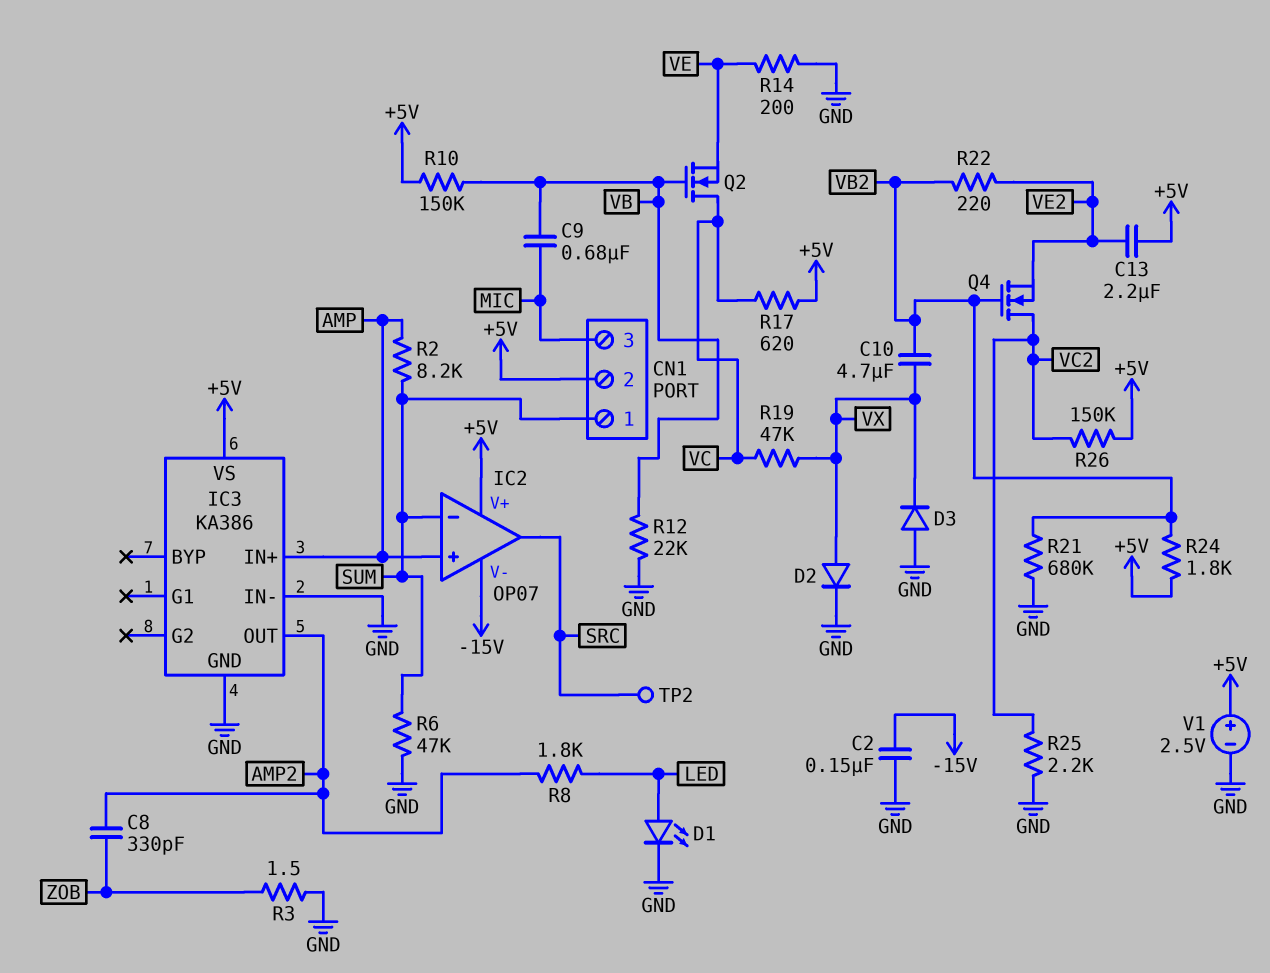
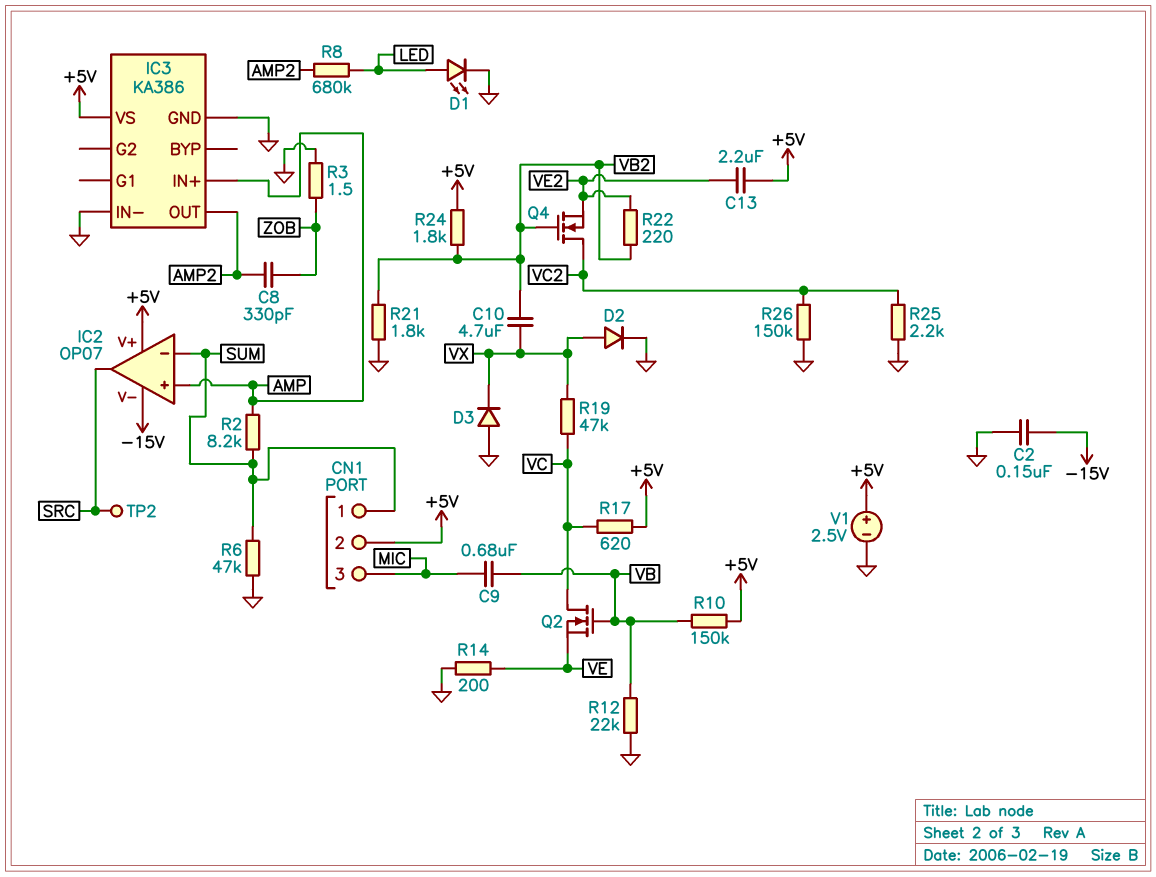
R8: 1.8k (AMP2, LED) -> 680k (AMP2, LED)
R21: 680k (GND, VB2) -> 1.8k (GND, VB2)
R26: 150k (+5V, VC2) -> 150k (GND, VC2)

